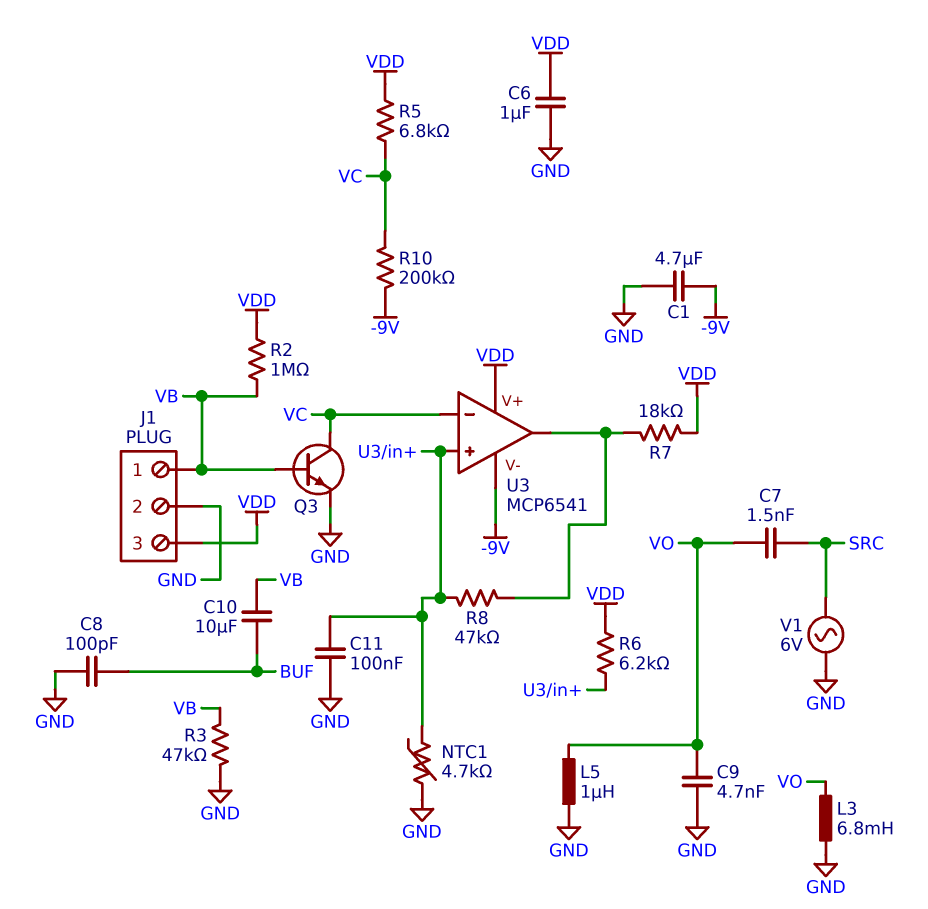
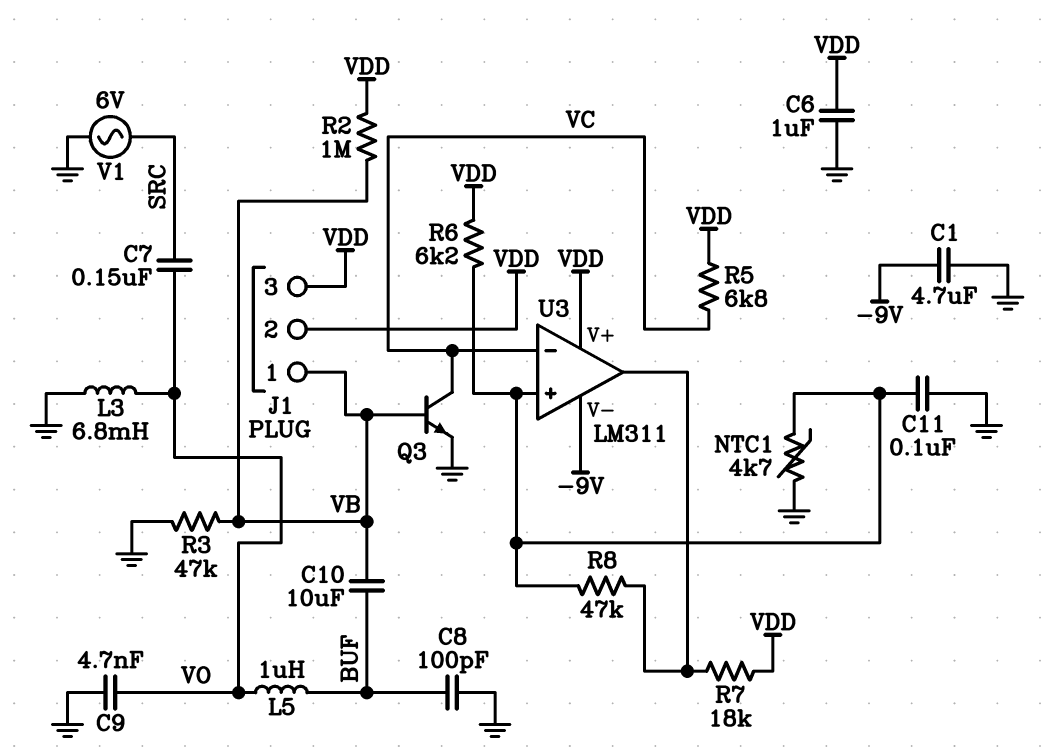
C7: 1.5nF (SRC, VO) -> 150nF (SRC, VO)
J1 pin 2: GND -> VDD
L5: 1uH (GND, VO) -> 1uH (BUF, VO)
R10: 200k (-9V, VC) -> none
U3: MCP6541 -> LM311

